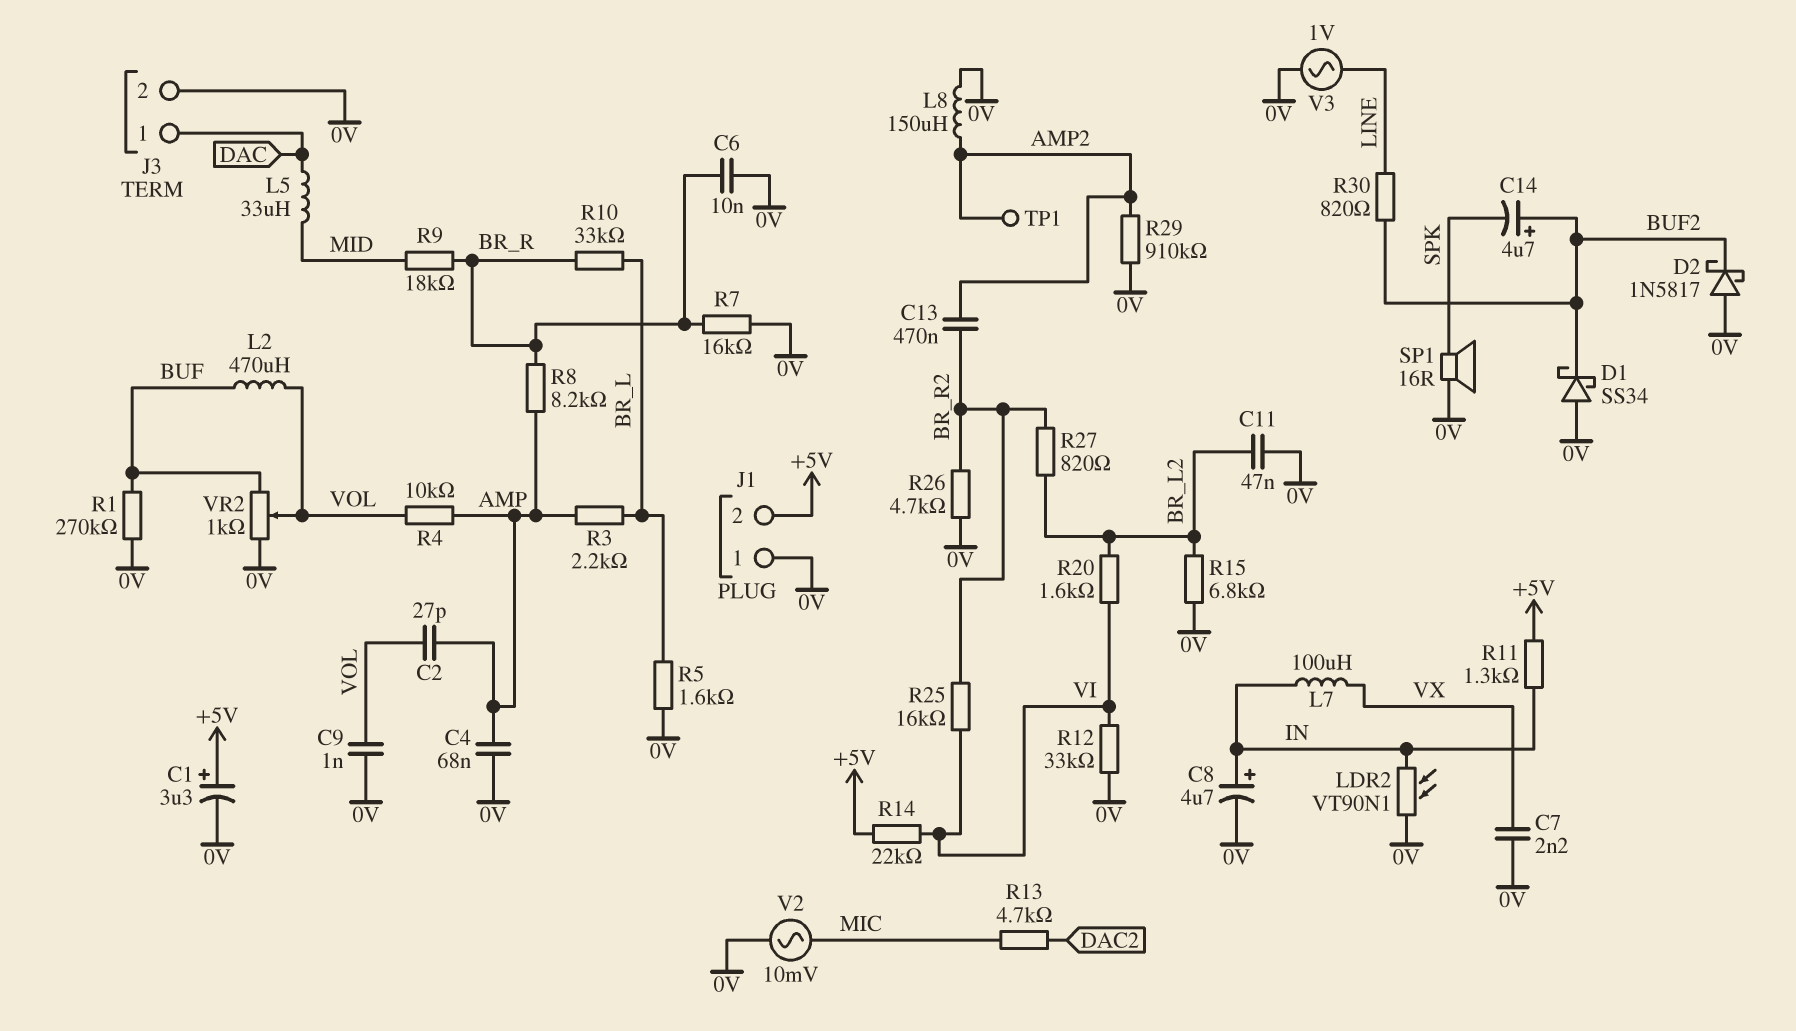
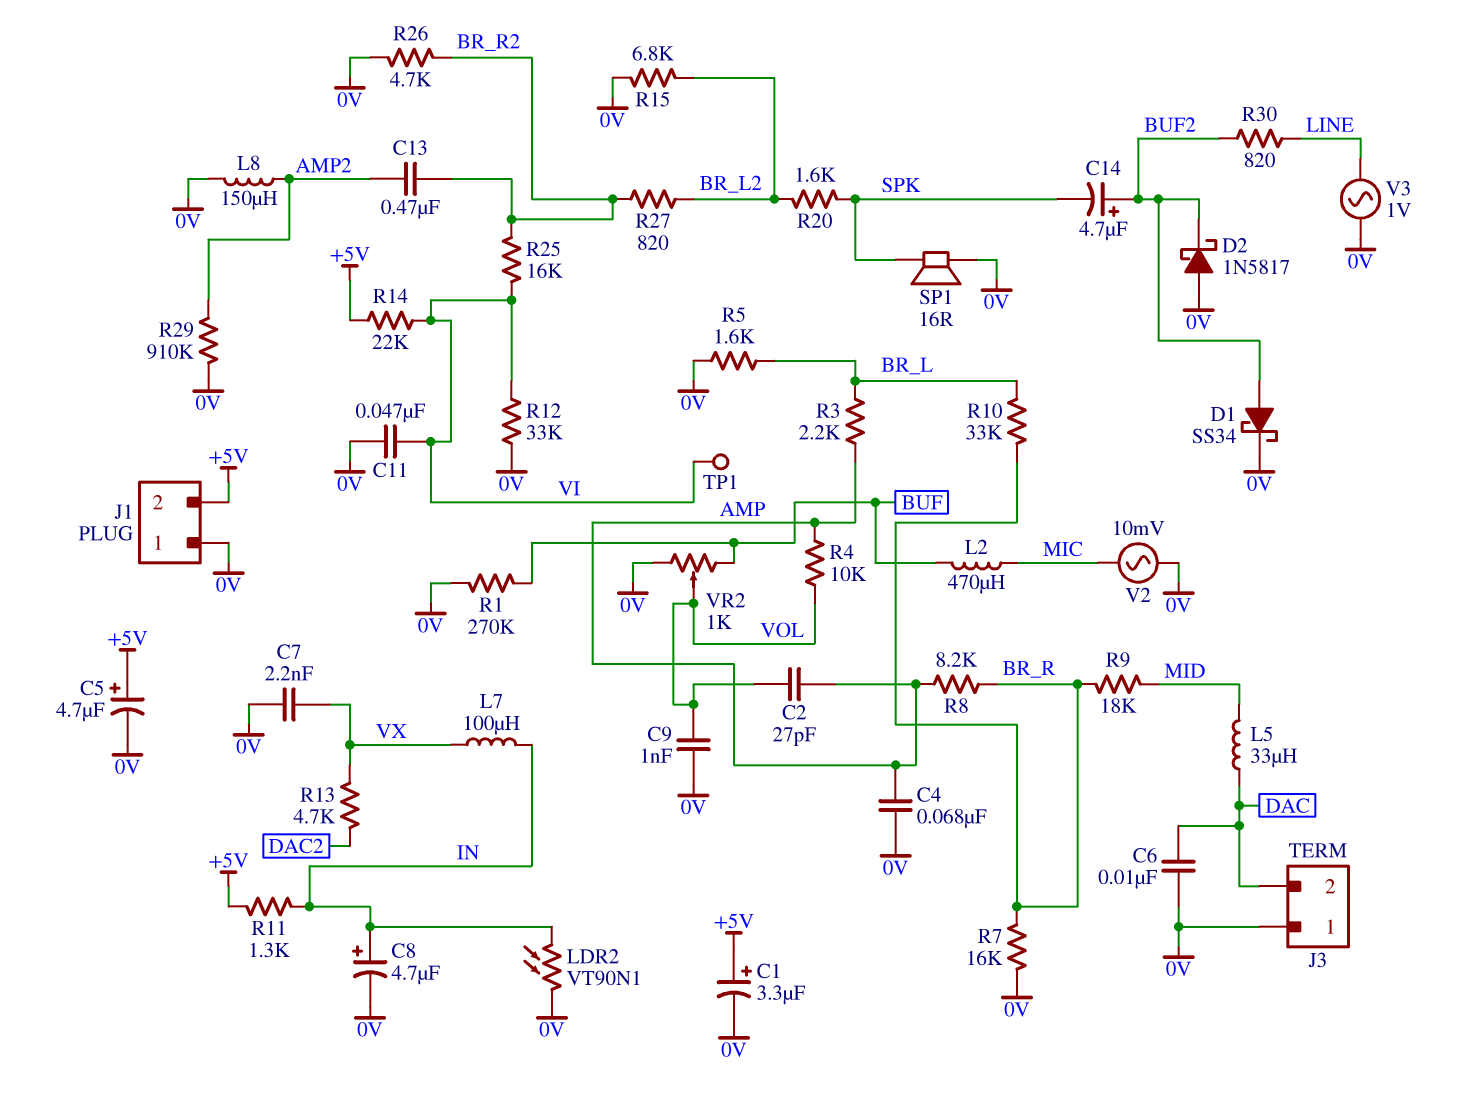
C5: none -> 4.7uF (plus +5V, minus 0V)
C6: 10nF (0V, BR_R) -> 10nF (0V, DAC)
C11: 47nF (0V, BR_L2) -> 47nF (0V, VI)
D1: schottky SS34 (A 0V, K BUF2) -> schottky SS34 (A BUF2, K 0V)
J3 pin 1: DAC -> 0V
J3 pin 2: 0V -> DAC
L2: 470uH (BUF, VOL) -> 470uH (BUF, MIC)
R13: 4.7k (DAC2, MIC) -> 4.7k (DAC2, VX)
R20: 1.6k (BR_L2, VI) -> 1.6k (BR_L2, SPK)
TP1: test point (AMP2) -> test point (VI)

